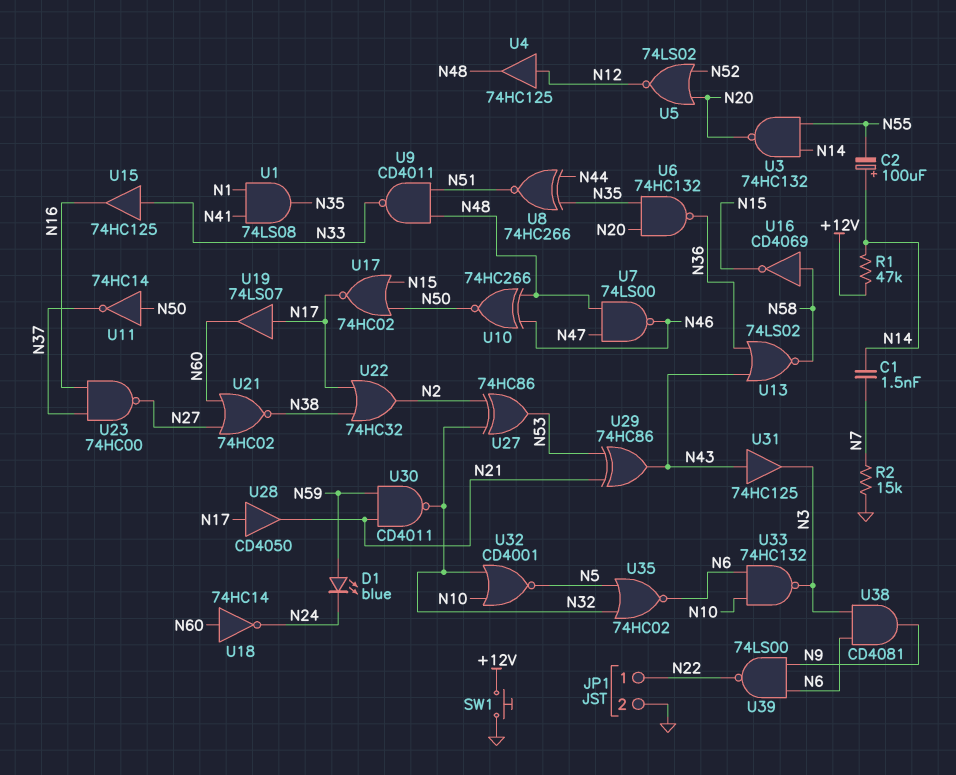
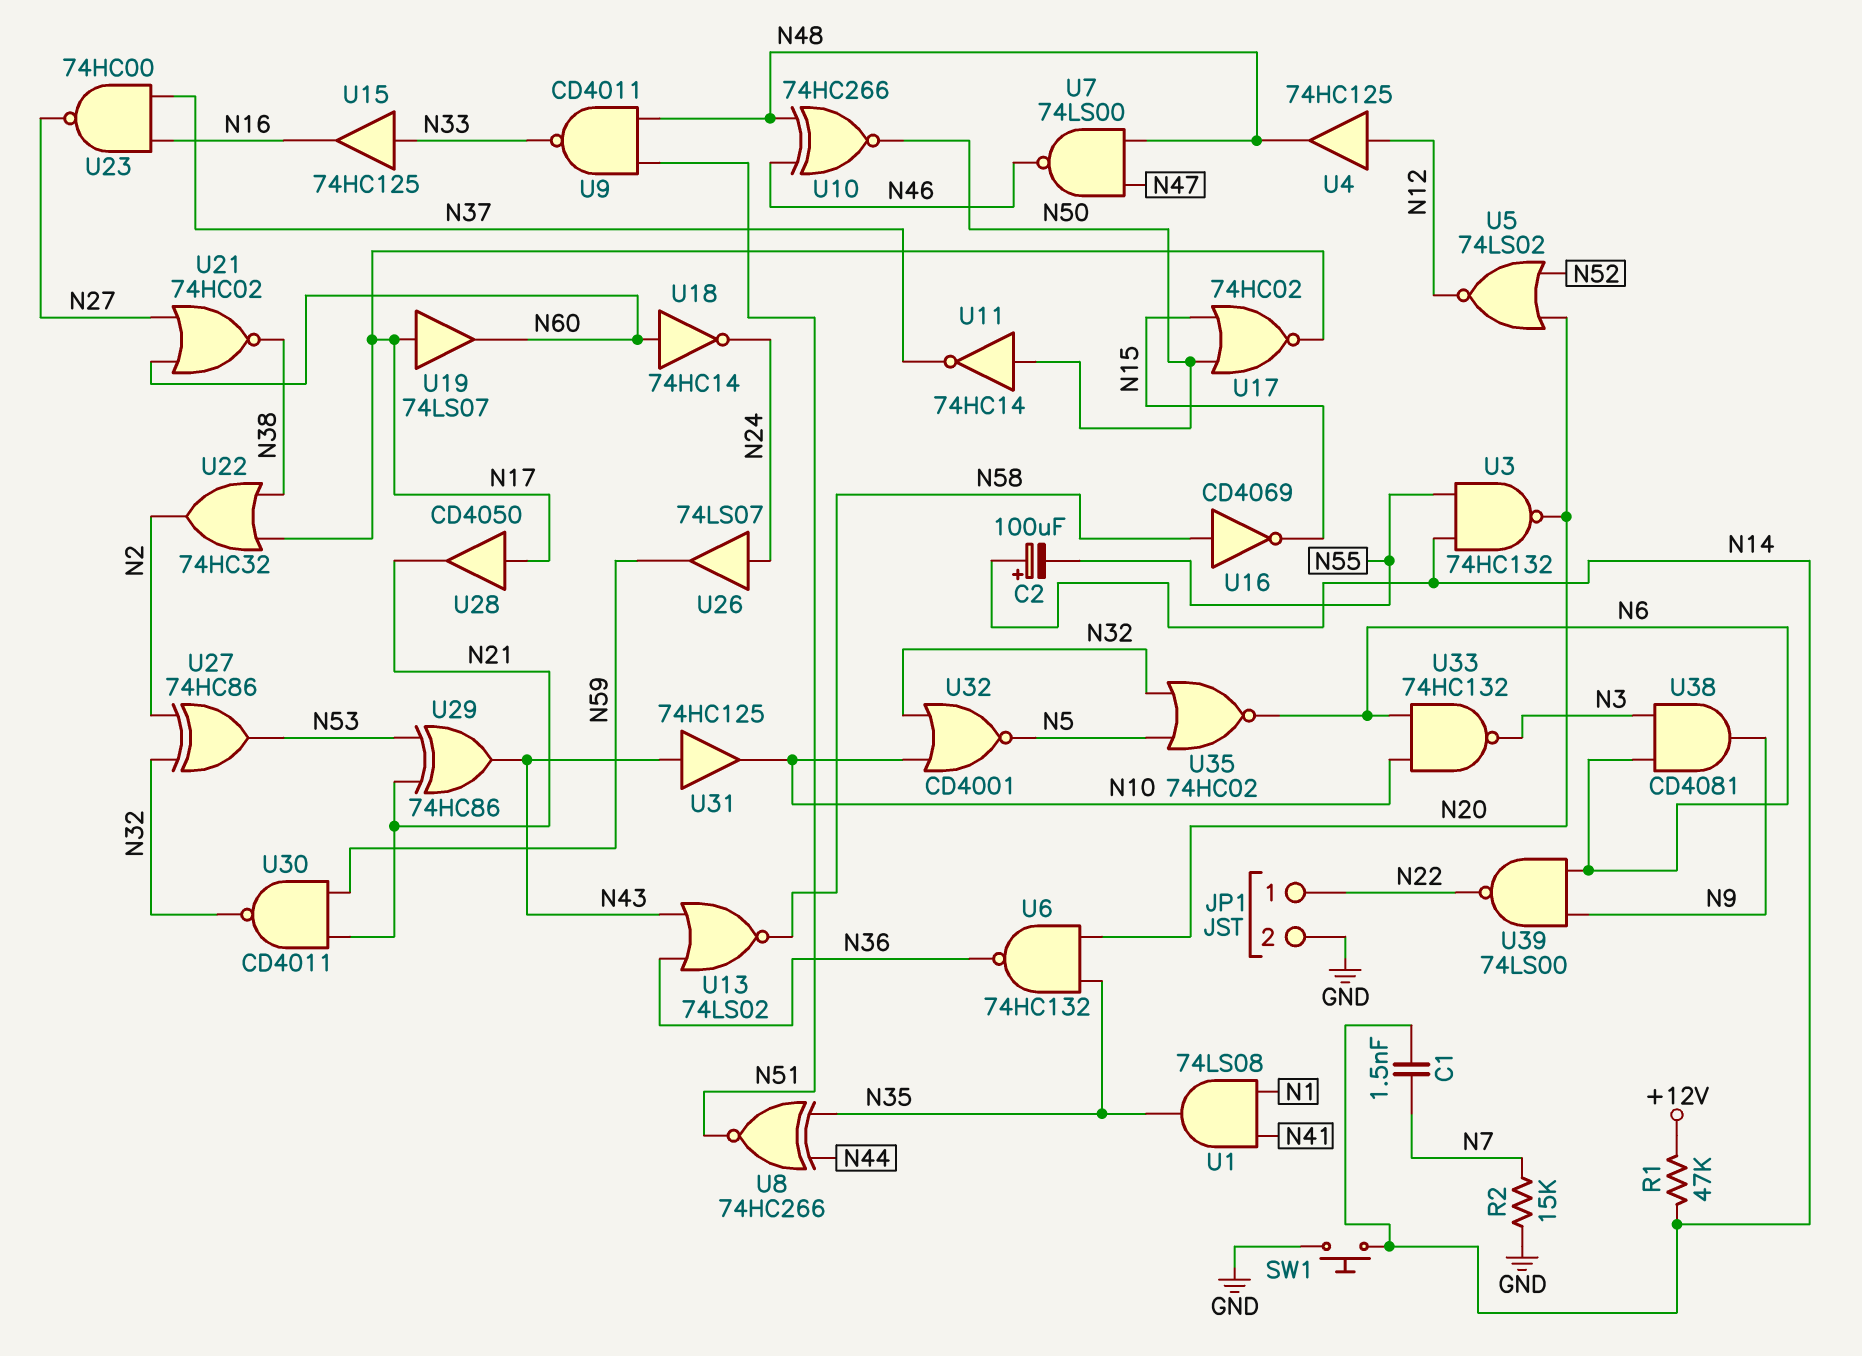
D1: LED blue (A N59, K N24) -> none
SW1: button (+12V, GND) -> button (GND, N14)
U26: none -> buffer 74LS07 (in N24, out N59)
U31: buffer 74HC125 (in N43, out N3) -> buffer 74HC125 (in N43, out N10)

